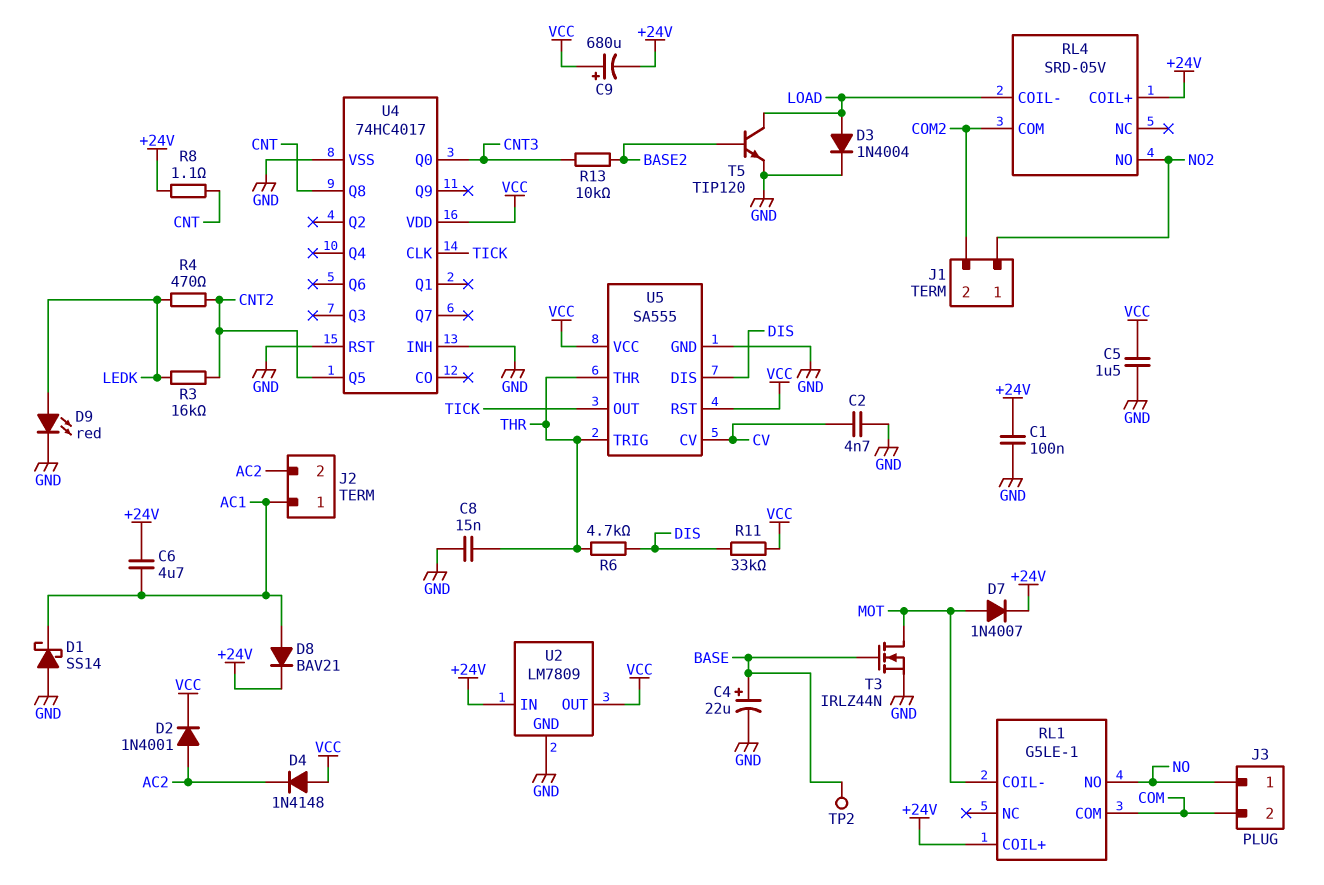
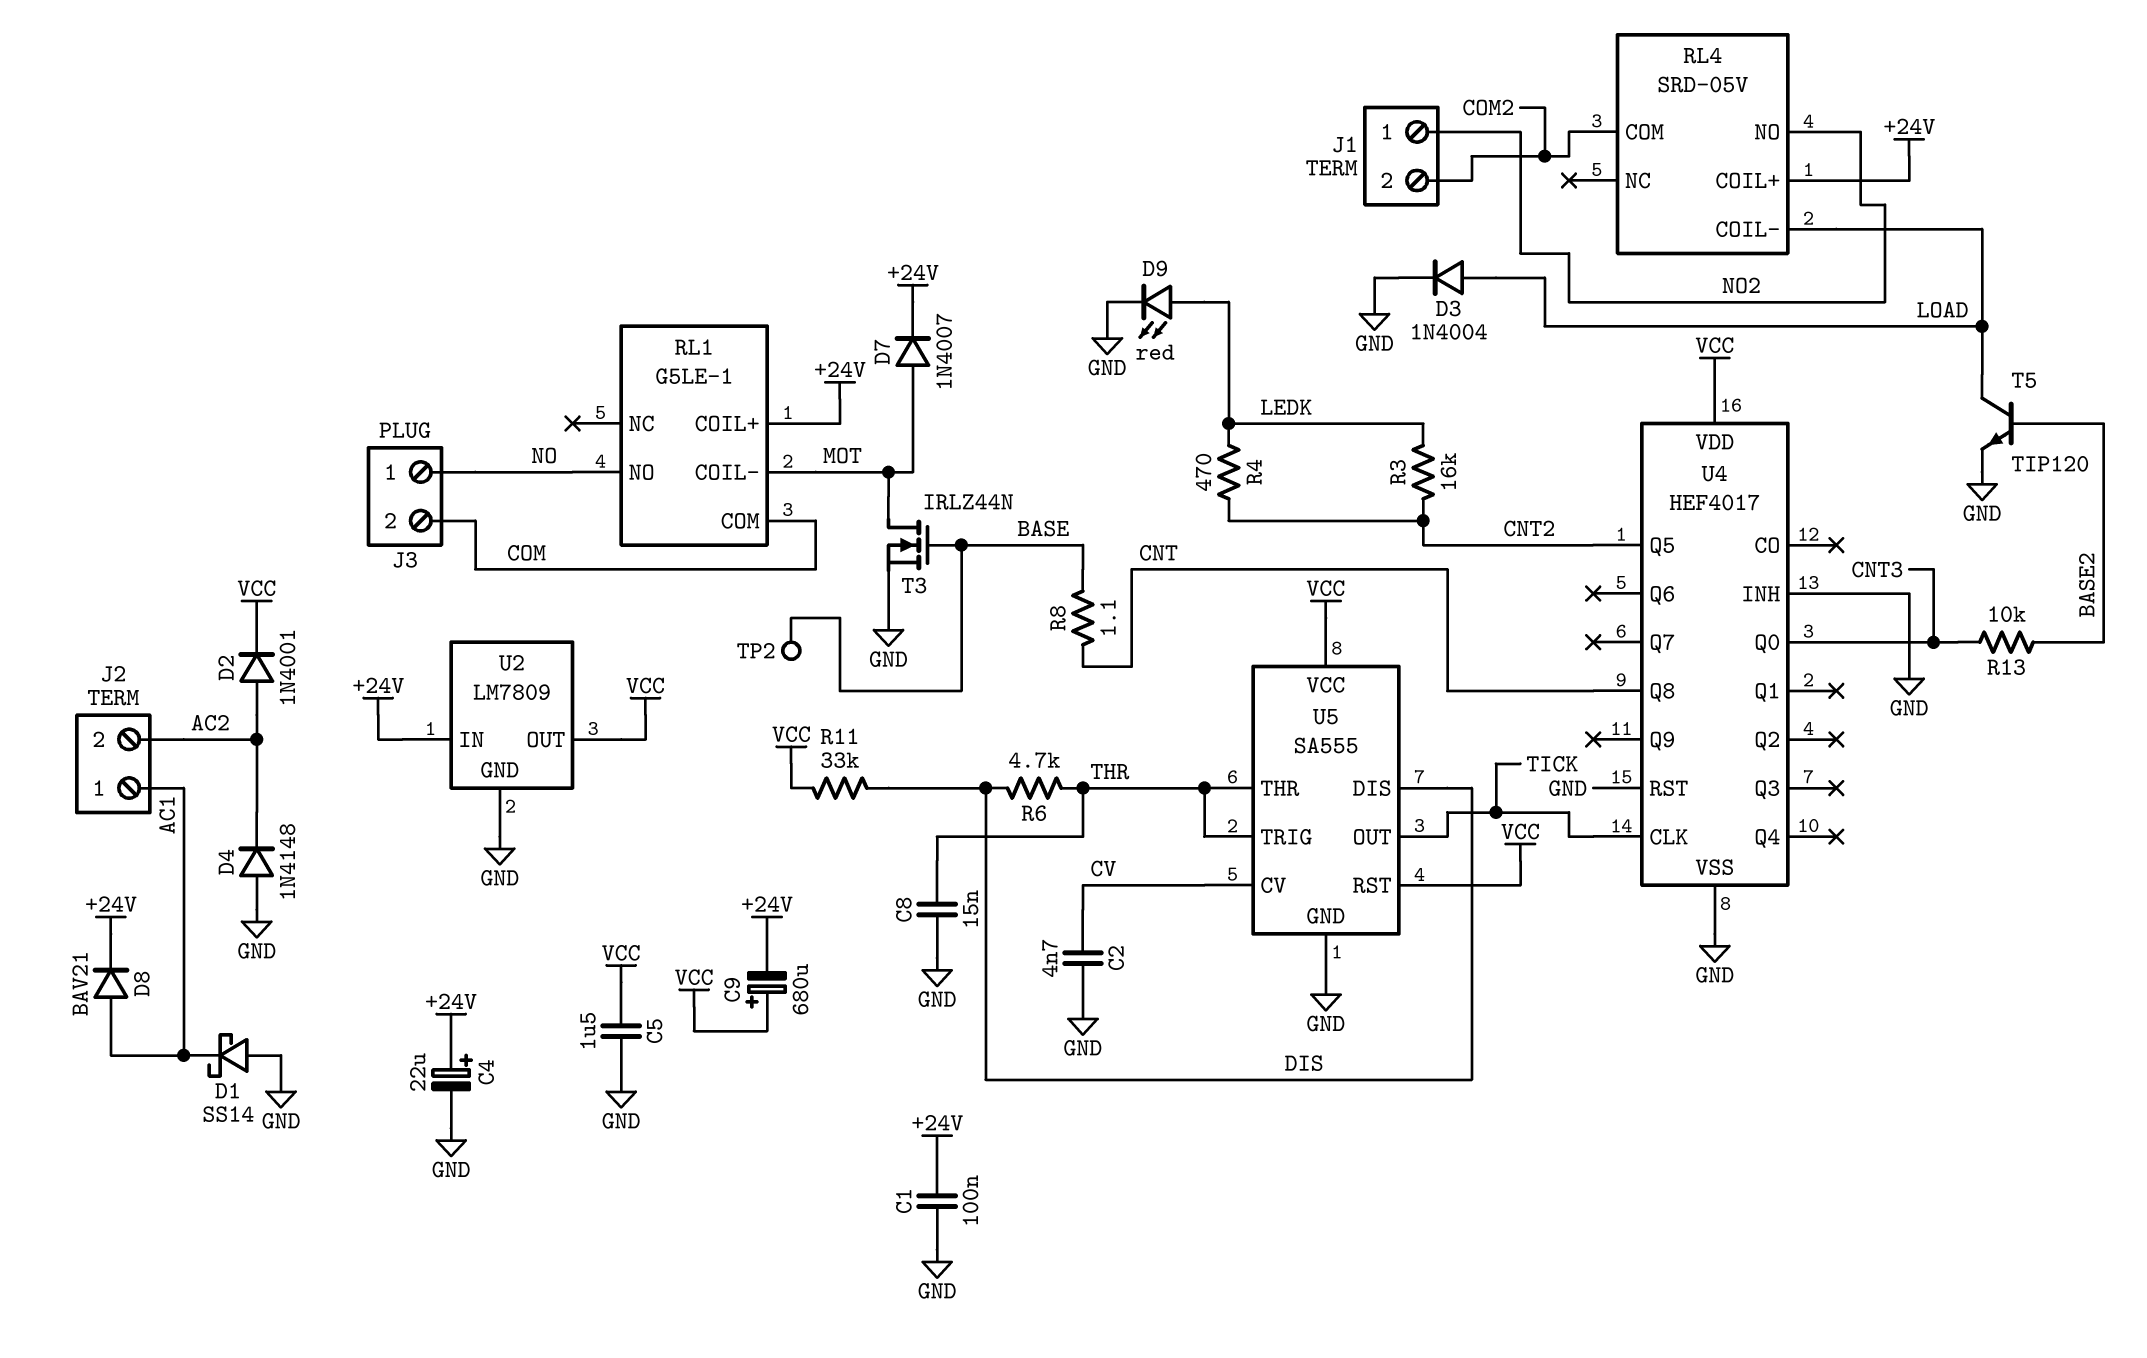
C4: 22uF (plus BASE, minus GND) -> 22uF (plus +24V, minus GND)
C6: 4.7uF (+24V, AC1) -> none
D4: diode 1N4148 (A VCC, K AC2) -> diode 1N4148 (A GND, K AC2)
R8: 1.1 (+24V, CNT) -> 1.1 (BASE, CNT)
U4: 74HC4017 -> HEF4017

